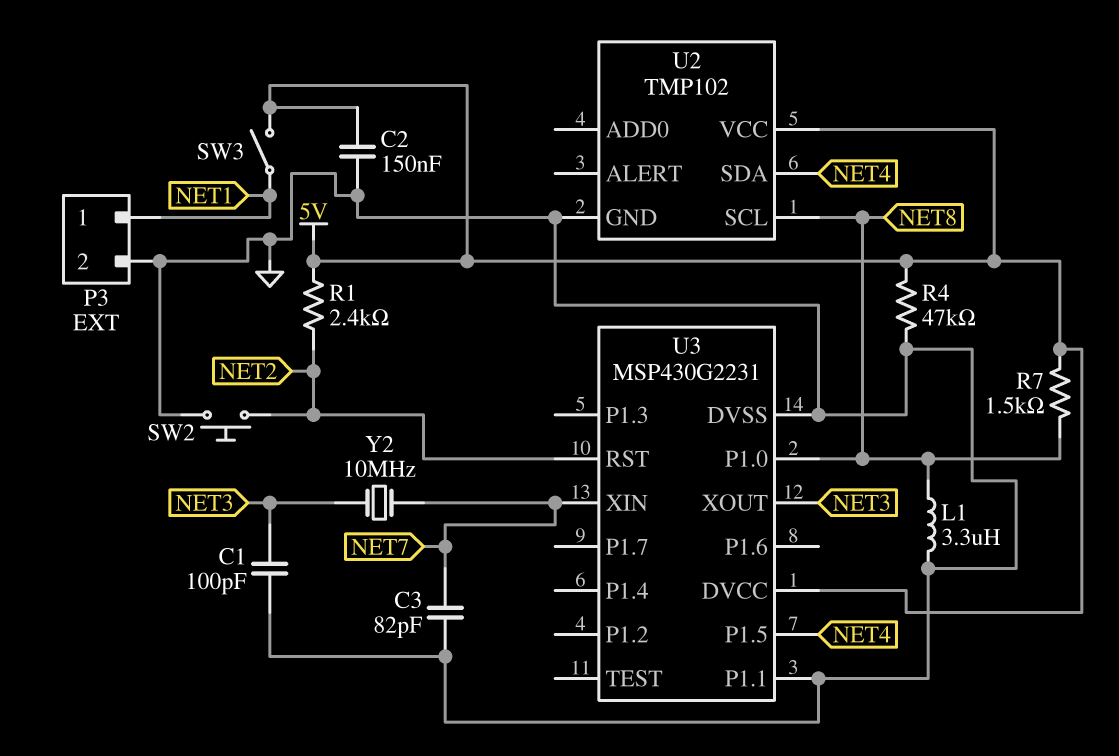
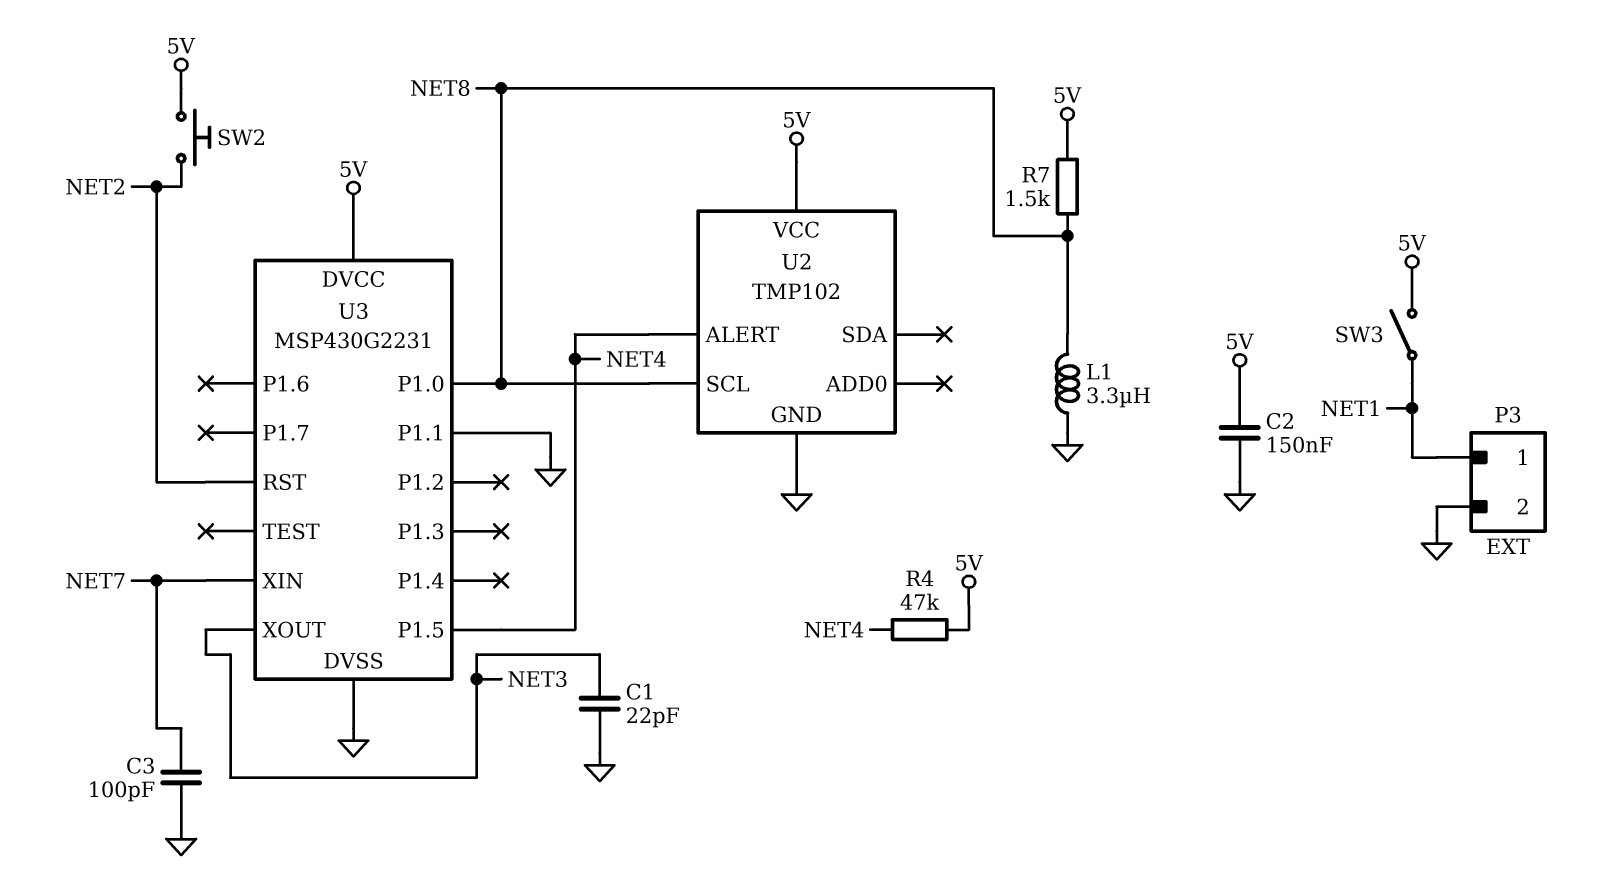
C1: 100pF (GND, NET3) -> 22pF (GND, NET3)
C3: 82pF (GND, NET7) -> 100pF (GND, NET7)
R1: 2.4k (5V, NET2) -> none
R4: 47k (5V, GND) -> 47k (5V, NET4)
SW2: button (GND, NET2) -> button (5V, NET2)
U2 pin ALERT: none -> NET4
U2 pin SDA: NET4 -> none
Y2: 10MHz (NET3, NET7) -> none

